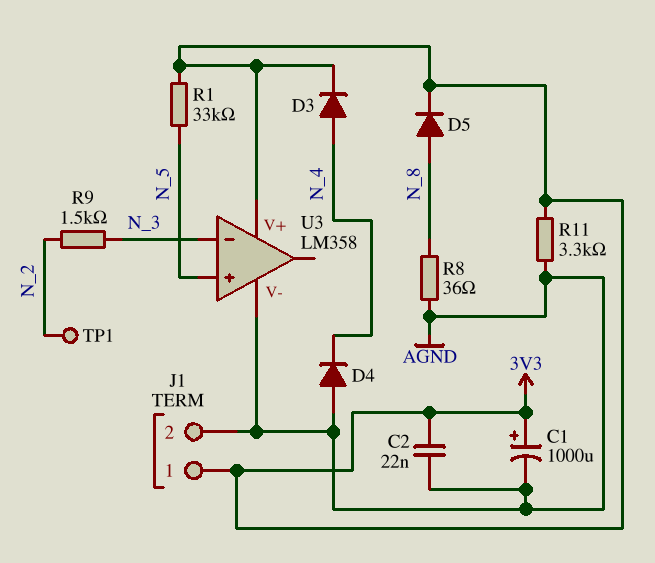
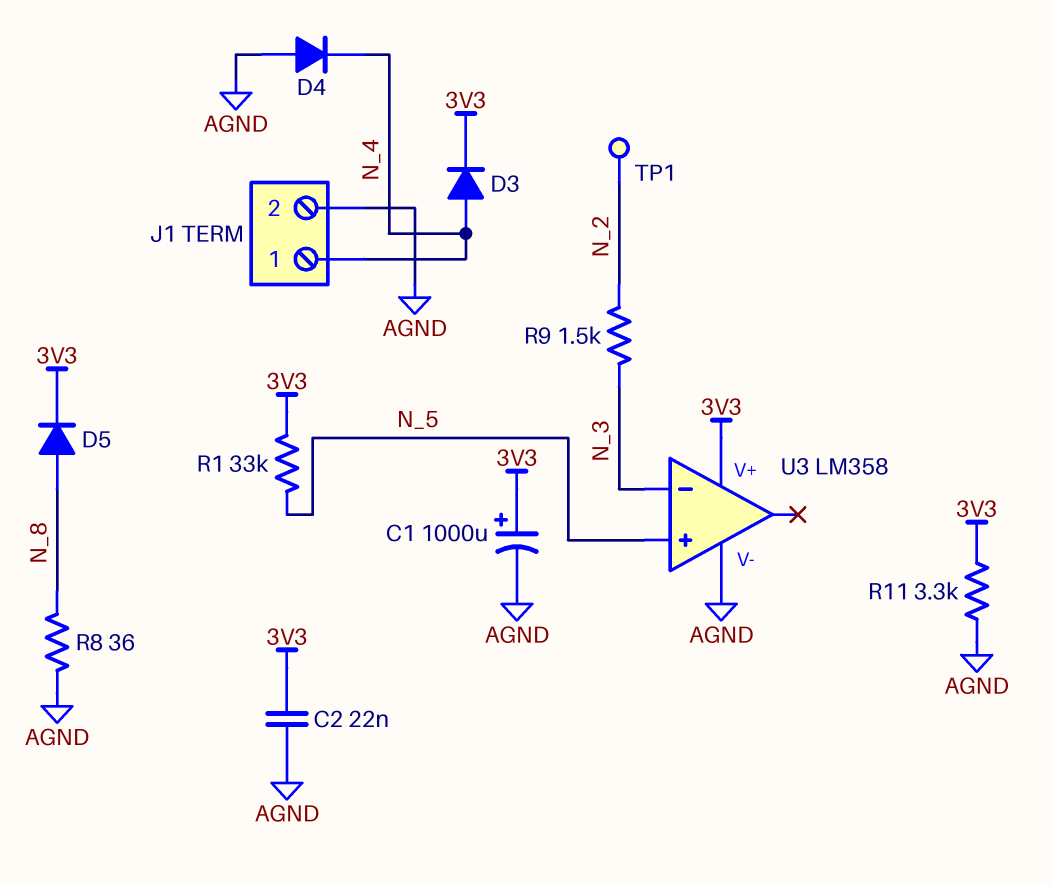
J1 pin 1: 3V3 -> N_4

